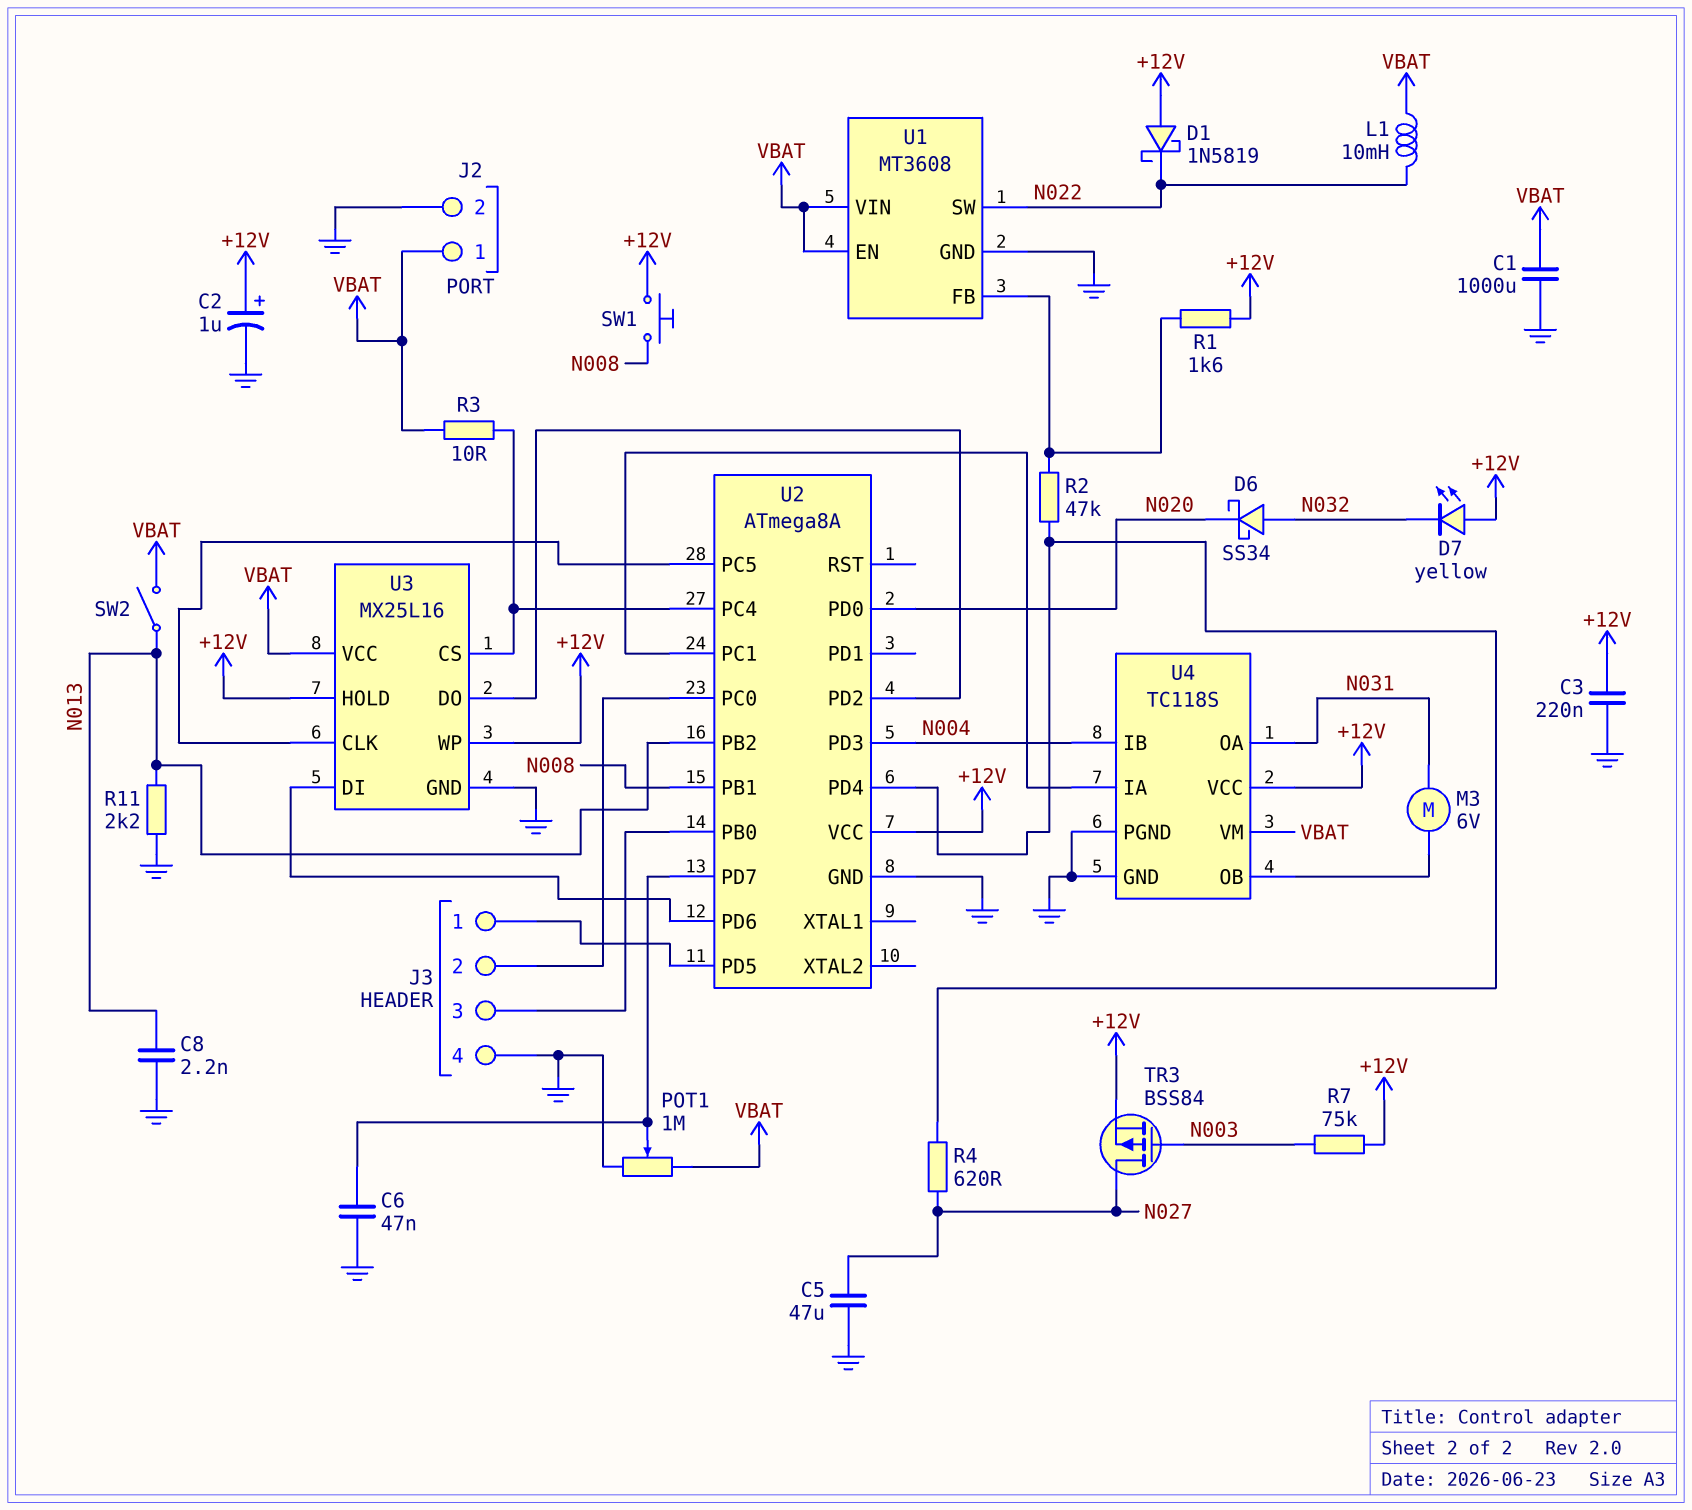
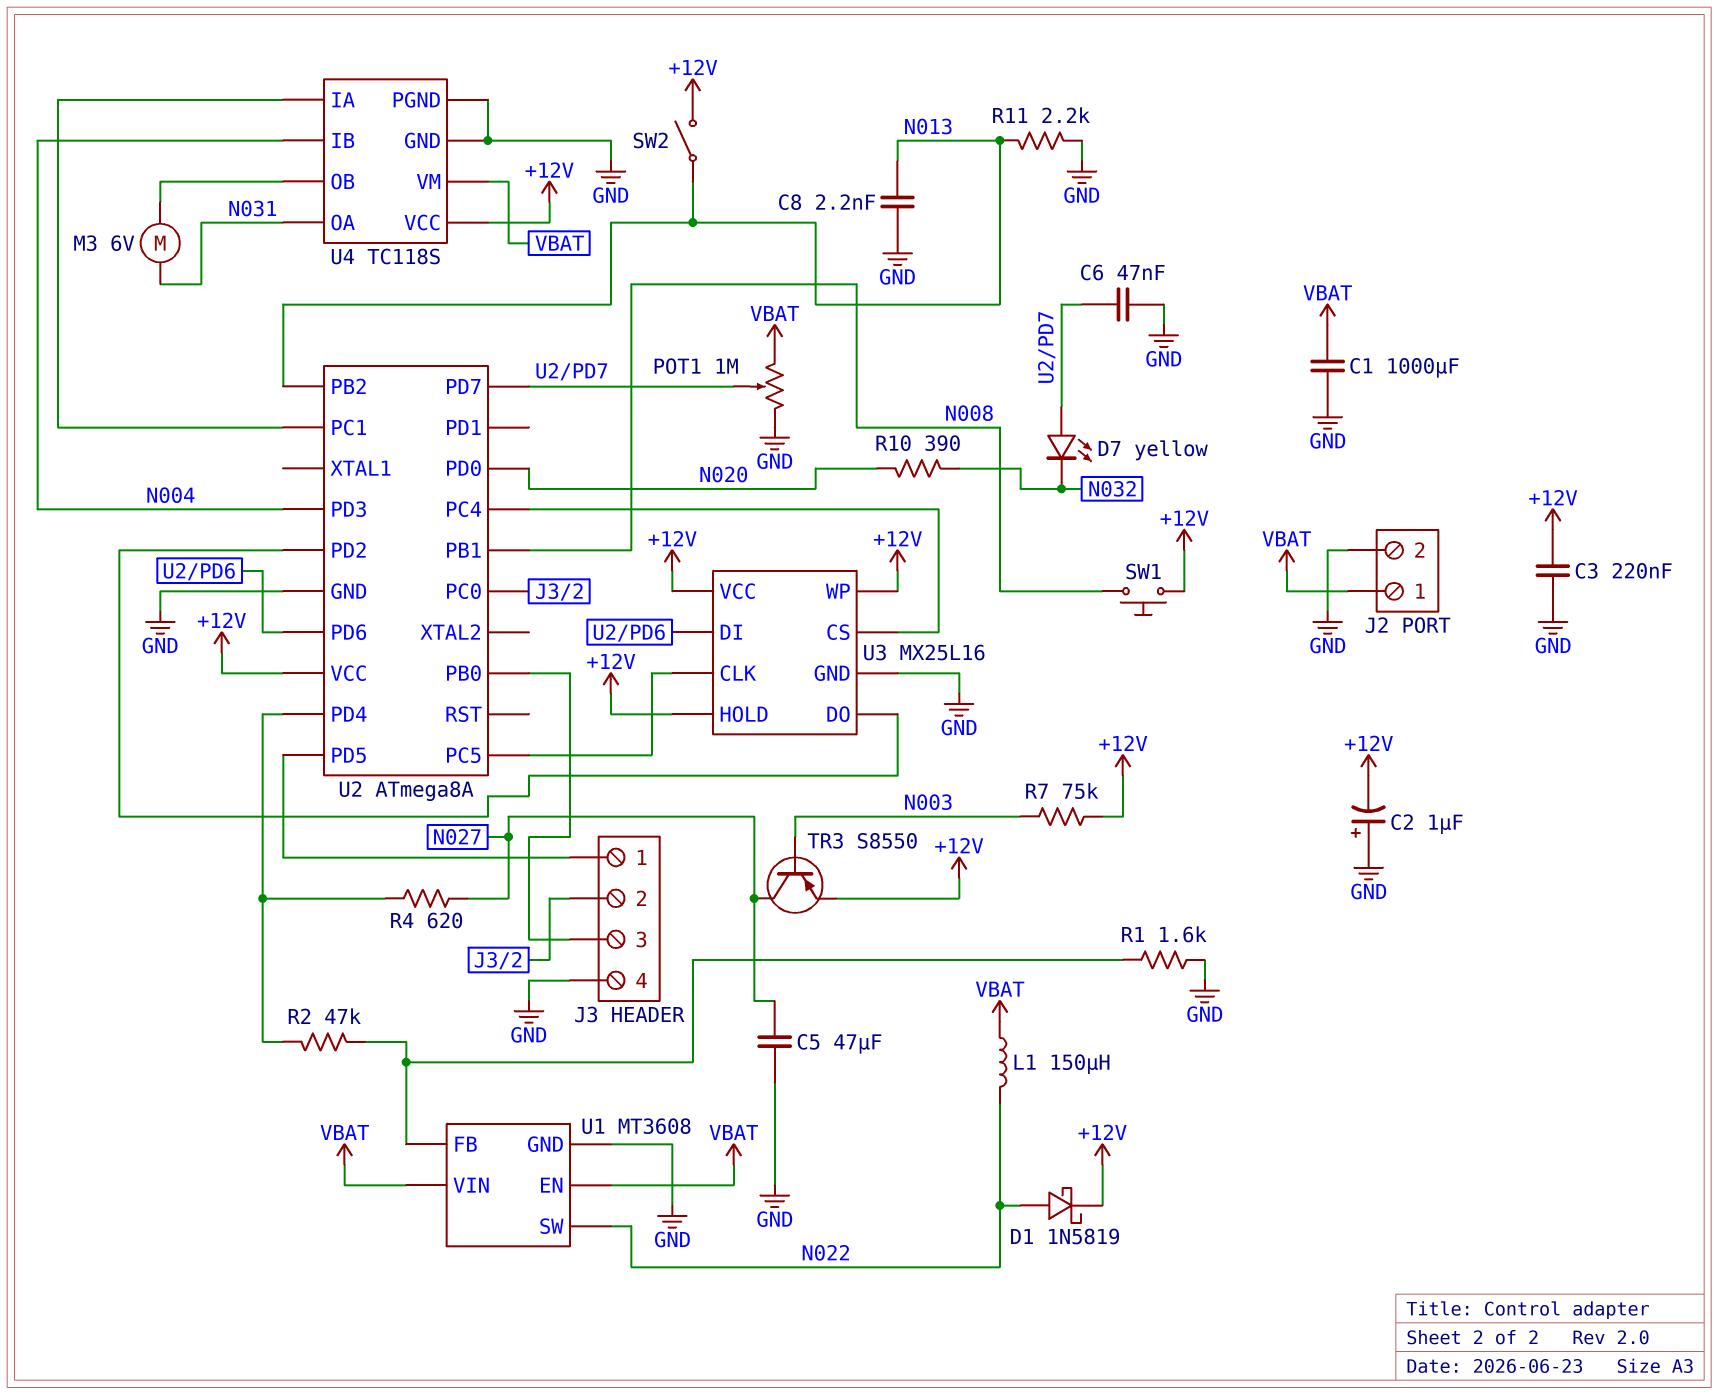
C2: 1uF (plus +12V, minus GND) -> 1uF (plus GND, minus +12V)
D1: schottky 1N5819 (A +12V, K N022) -> schottky 1N5819 (A N022, K +12V)
D6: schottky SS34 (A N032, K N020) -> none
D7: LED yellow (A +12V, K N032) -> LED yellow (A U2/PD7, K N032)
L1: 10mH (N022, VBAT) -> 150uH (N022, VBAT)
R1: 1.6k (+12V, U1/FB) -> 1.6k (GND, U1/FB)
R3: 10 (U2/PC4, VBAT) -> none
R10: none -> 390 (N020, N032)
SW2: switch (N013, VBAT) -> switch (+12V, N013)
TR3: PMOS BSS84 (G N003, D N027, S +12V) -> PNP S8550 (B N003, C N027, E +12V)
U3 pin VCC: VBAT -> +12V

